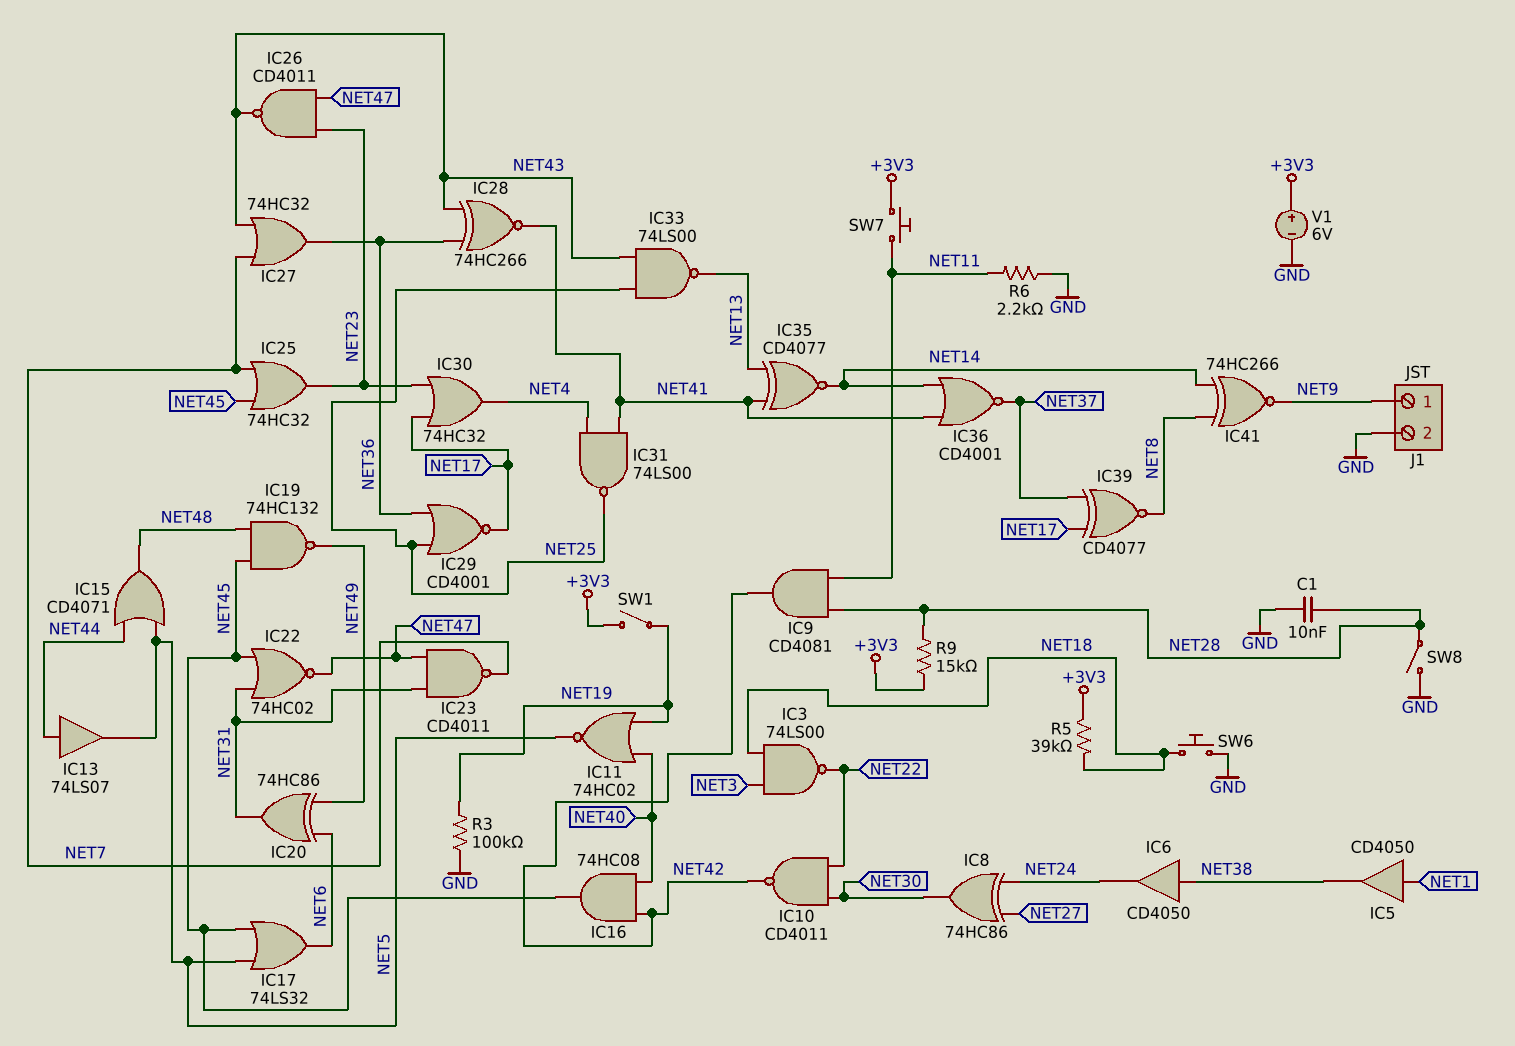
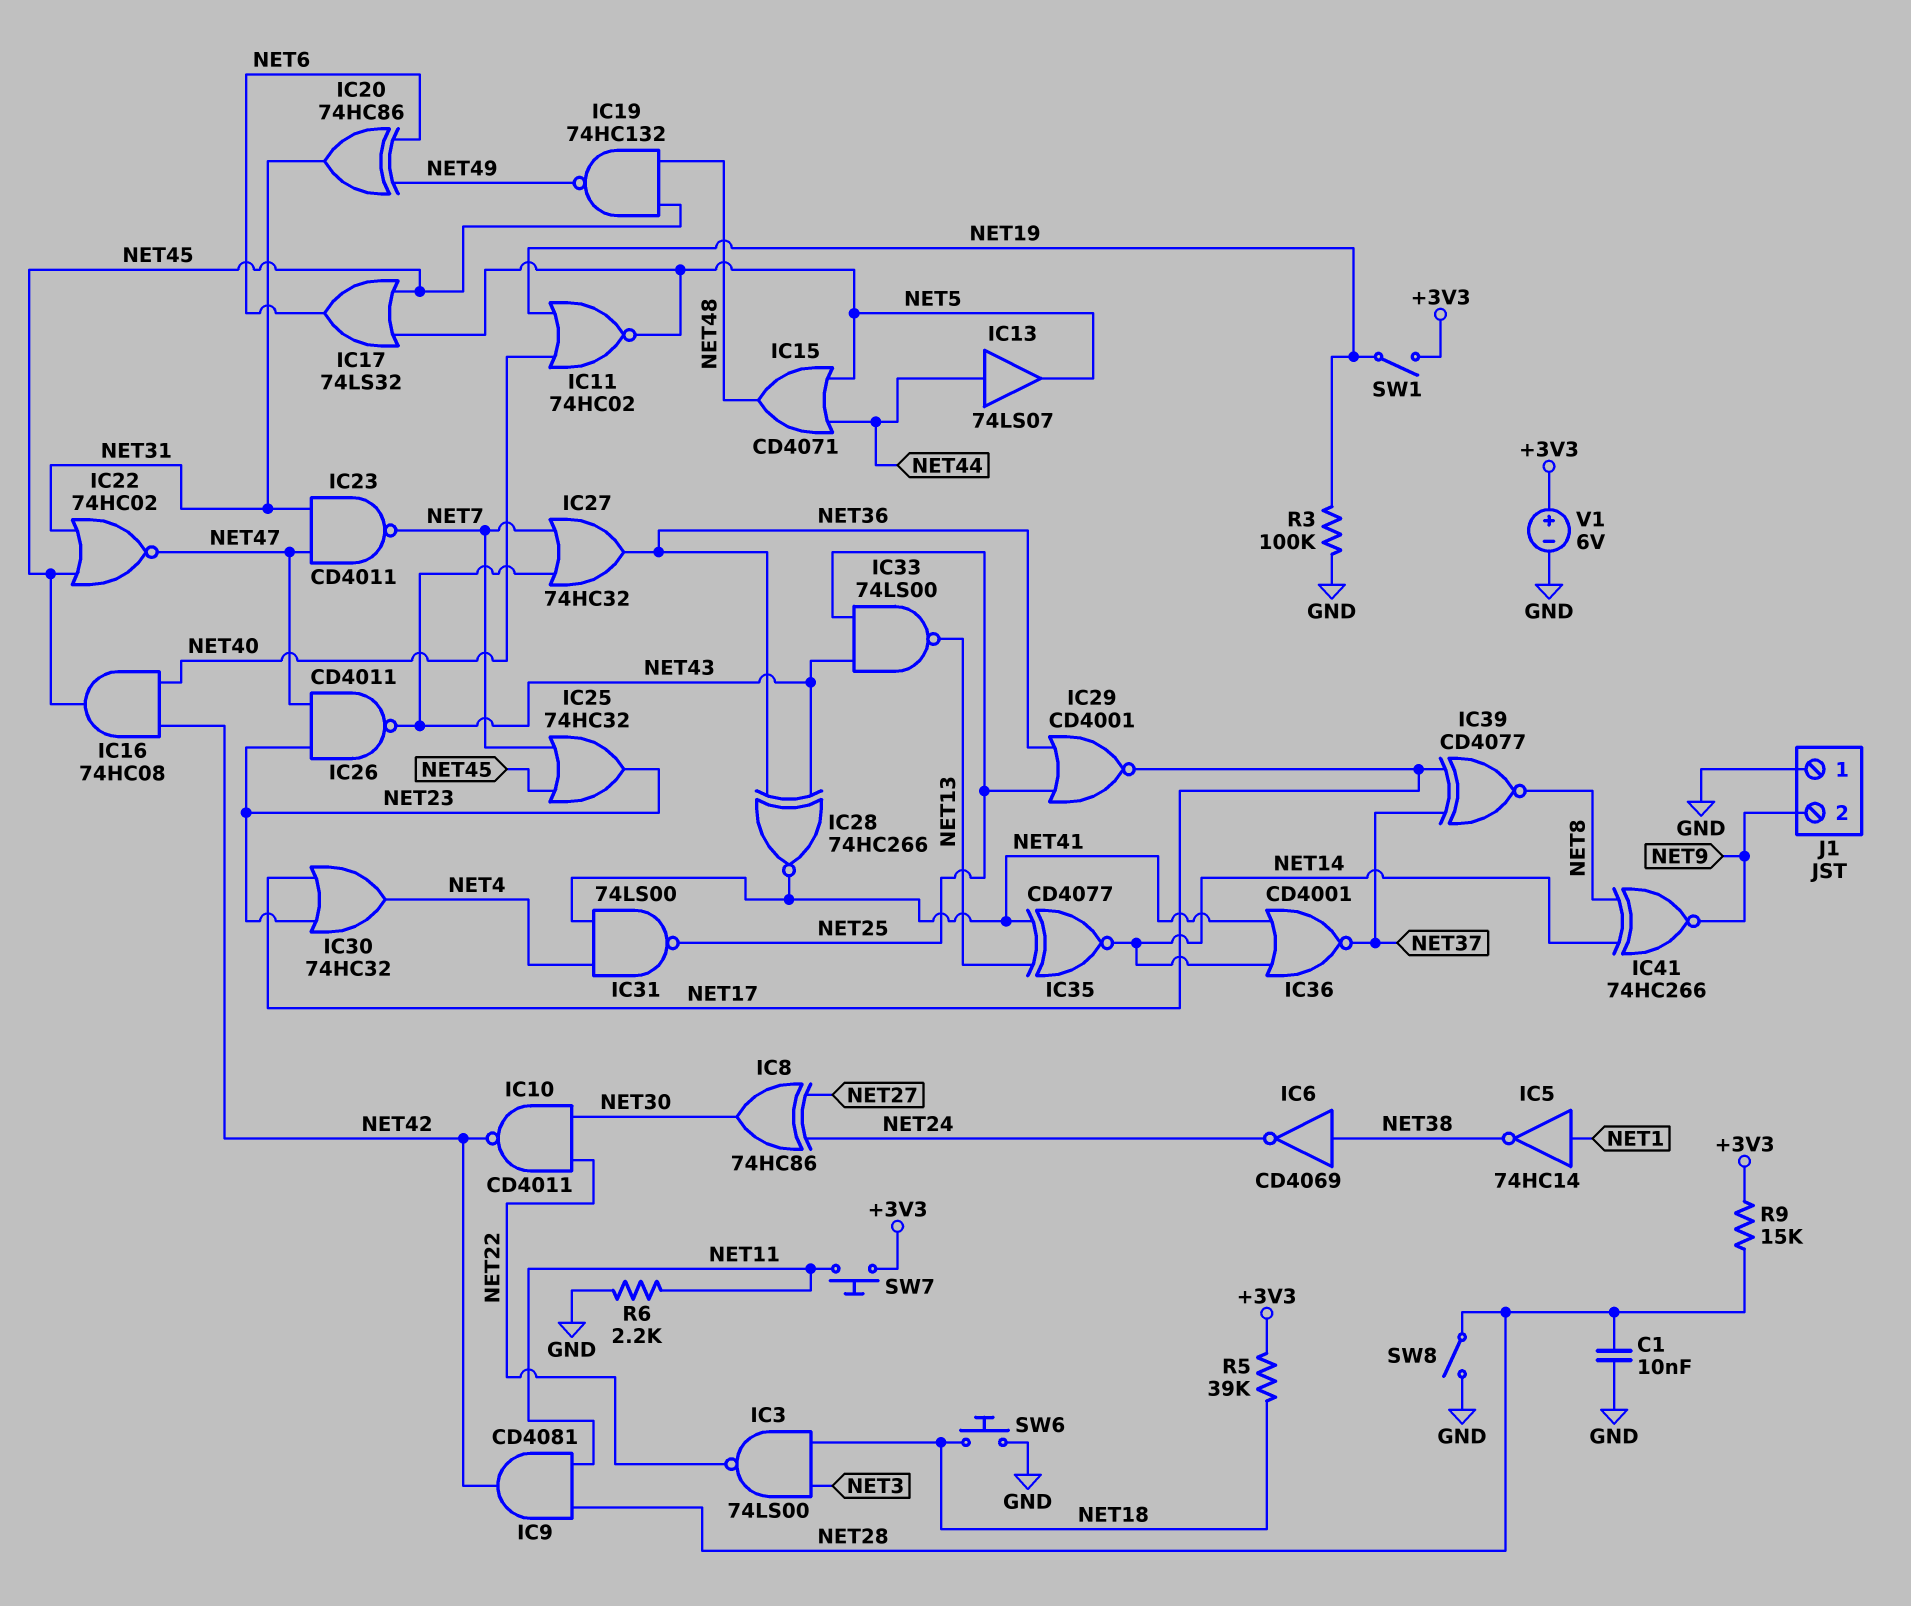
IC5: buffer CD4050 (in NET1, out NET38) -> NOT 74HC14 (in NET1, out NET38)
IC6: buffer CD4050 (in NET38, out NET24) -> NOT CD4069 (in NET38, out NET24)
J1 pin 1: NET9 -> GND
J1 pin 2: GND -> NET9

